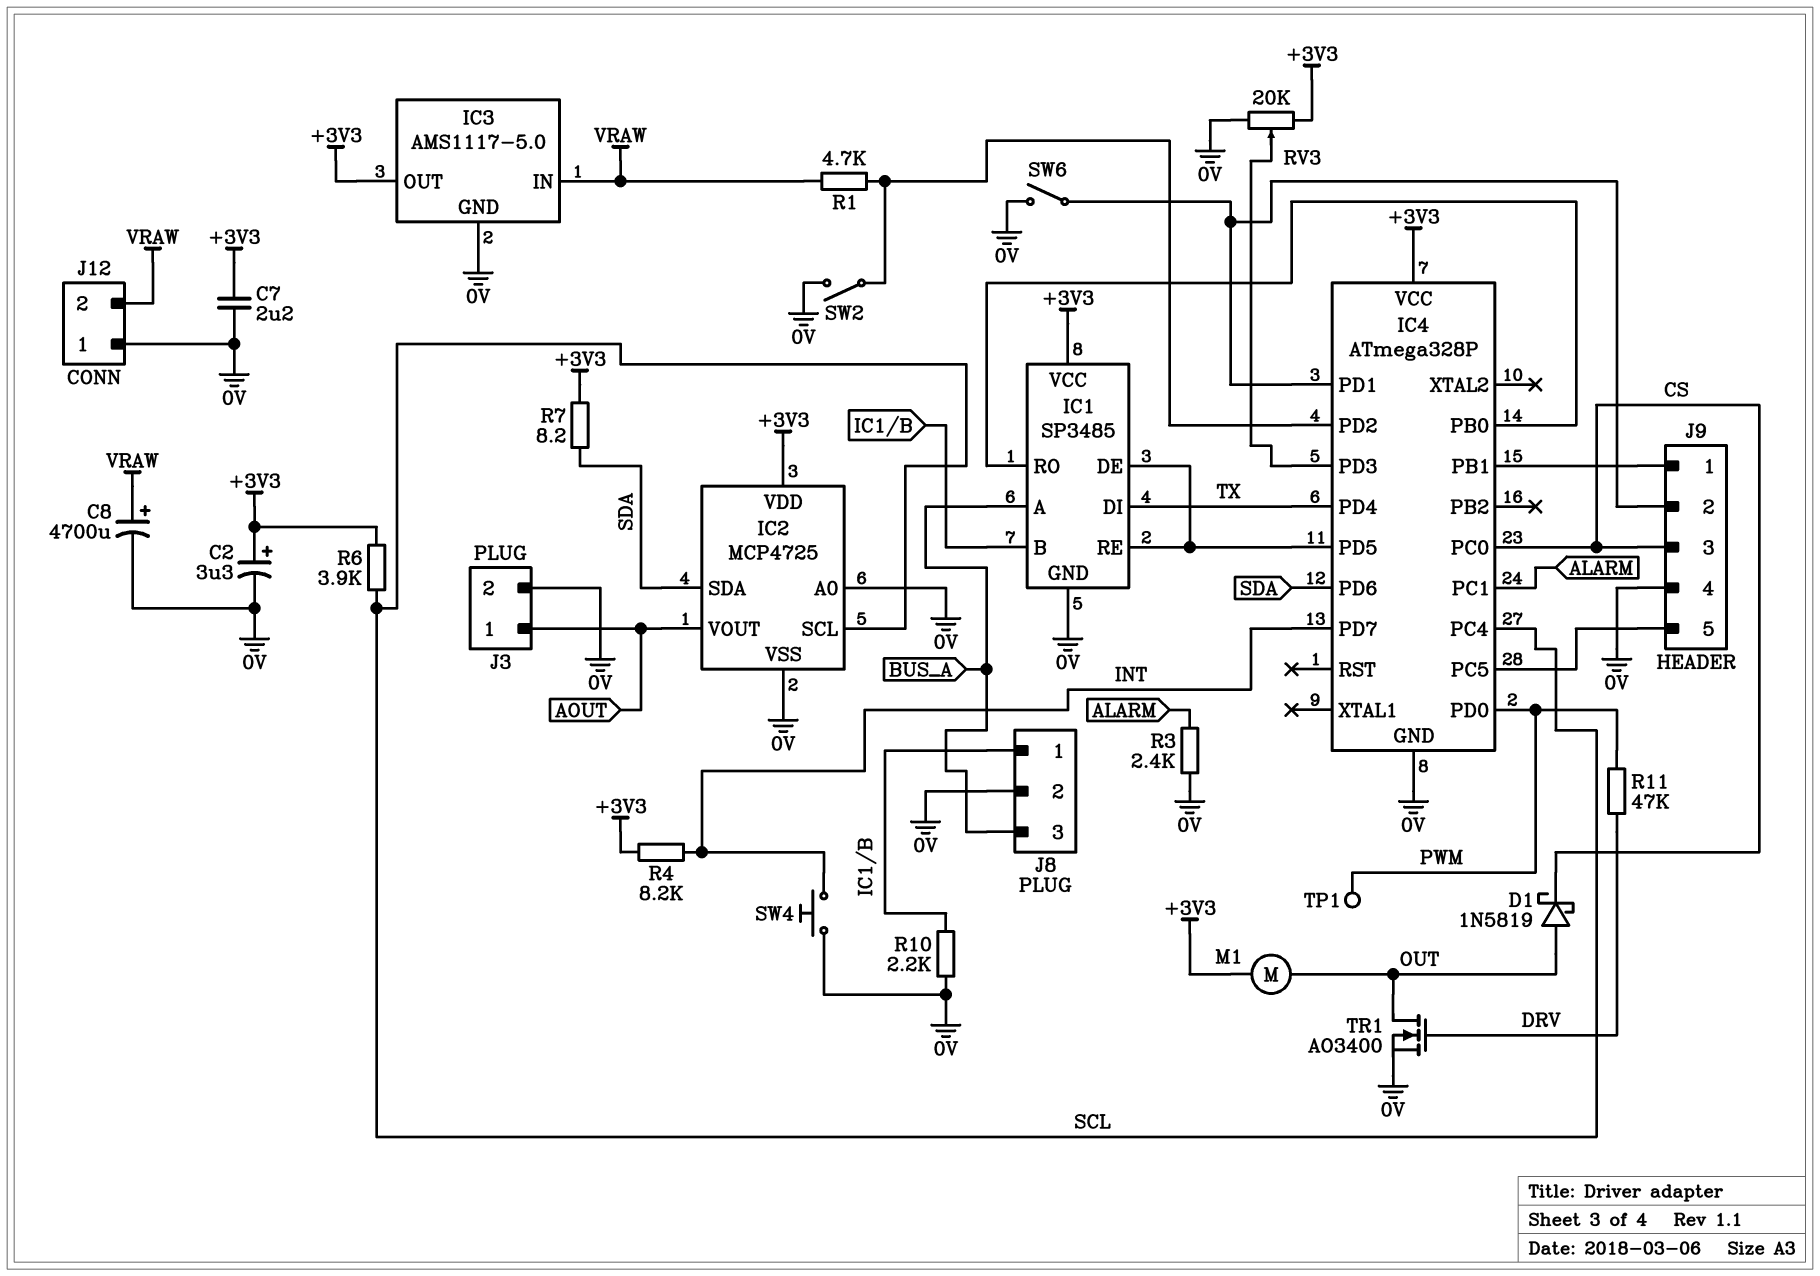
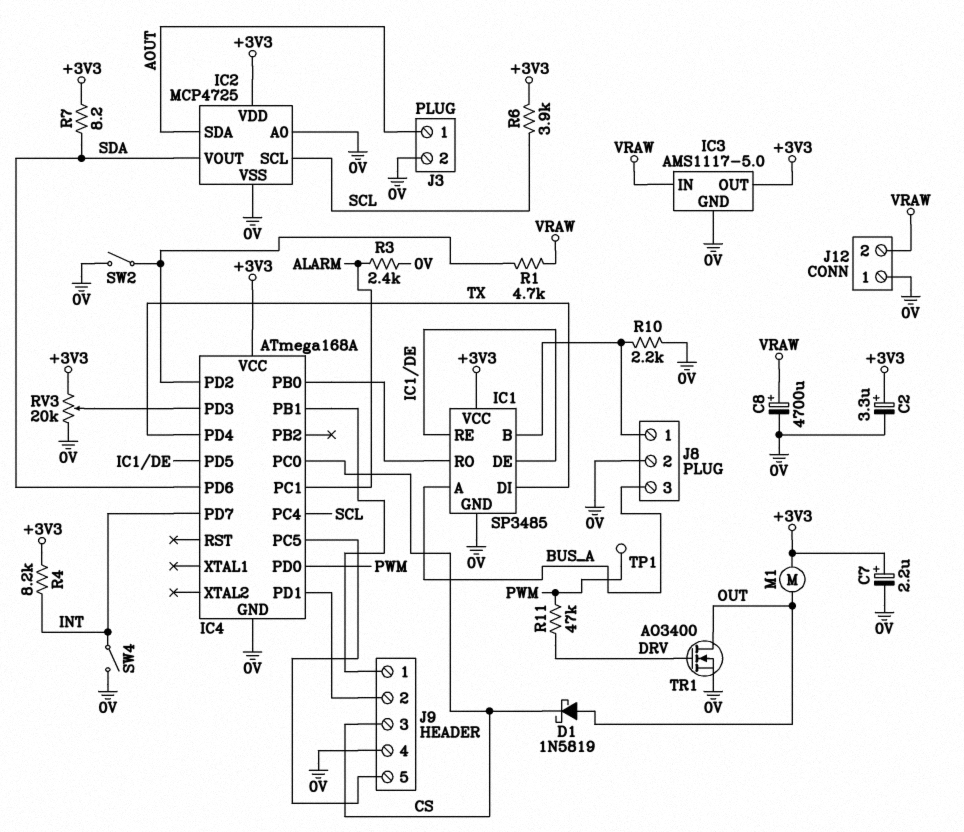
C7: 2.2uF (+3V3, 0V) -> 2.2uF (plus +3V3, minus 0V)
IC2 pin SDA: SDA -> AOUT
IC2 pin VOUT: AOUT -> SDA
IC4: ATmega328P -> ATmega168A
SW4: button (0V, INT) -> switch (0V, INT)
SW6: switch (0V, IC4/PD1) -> none

